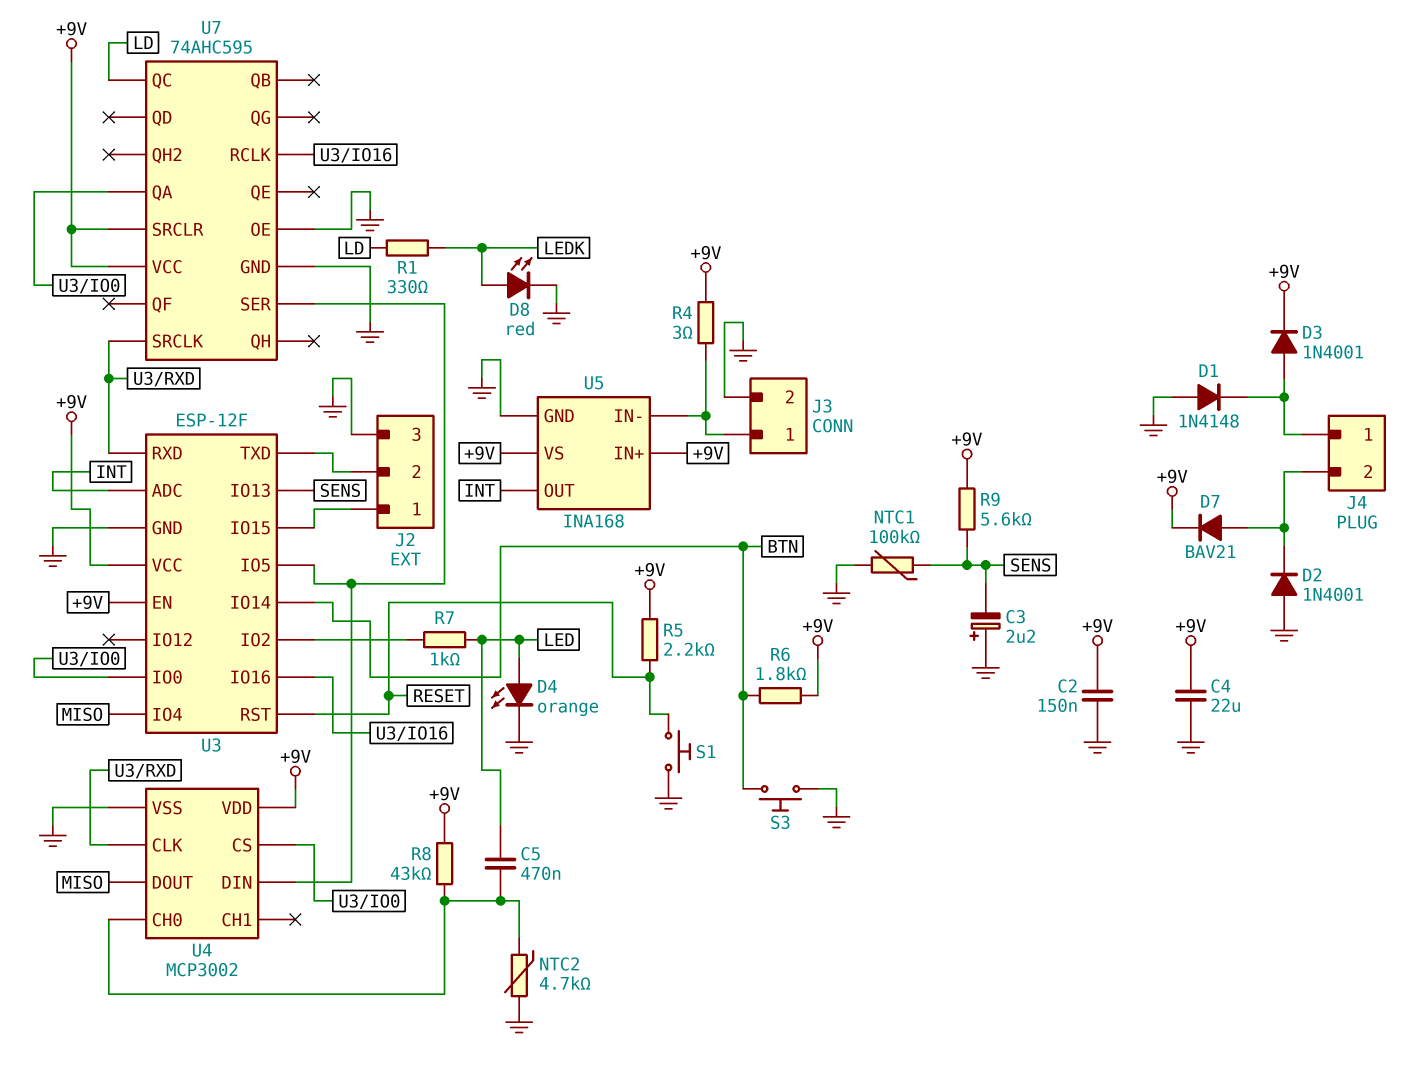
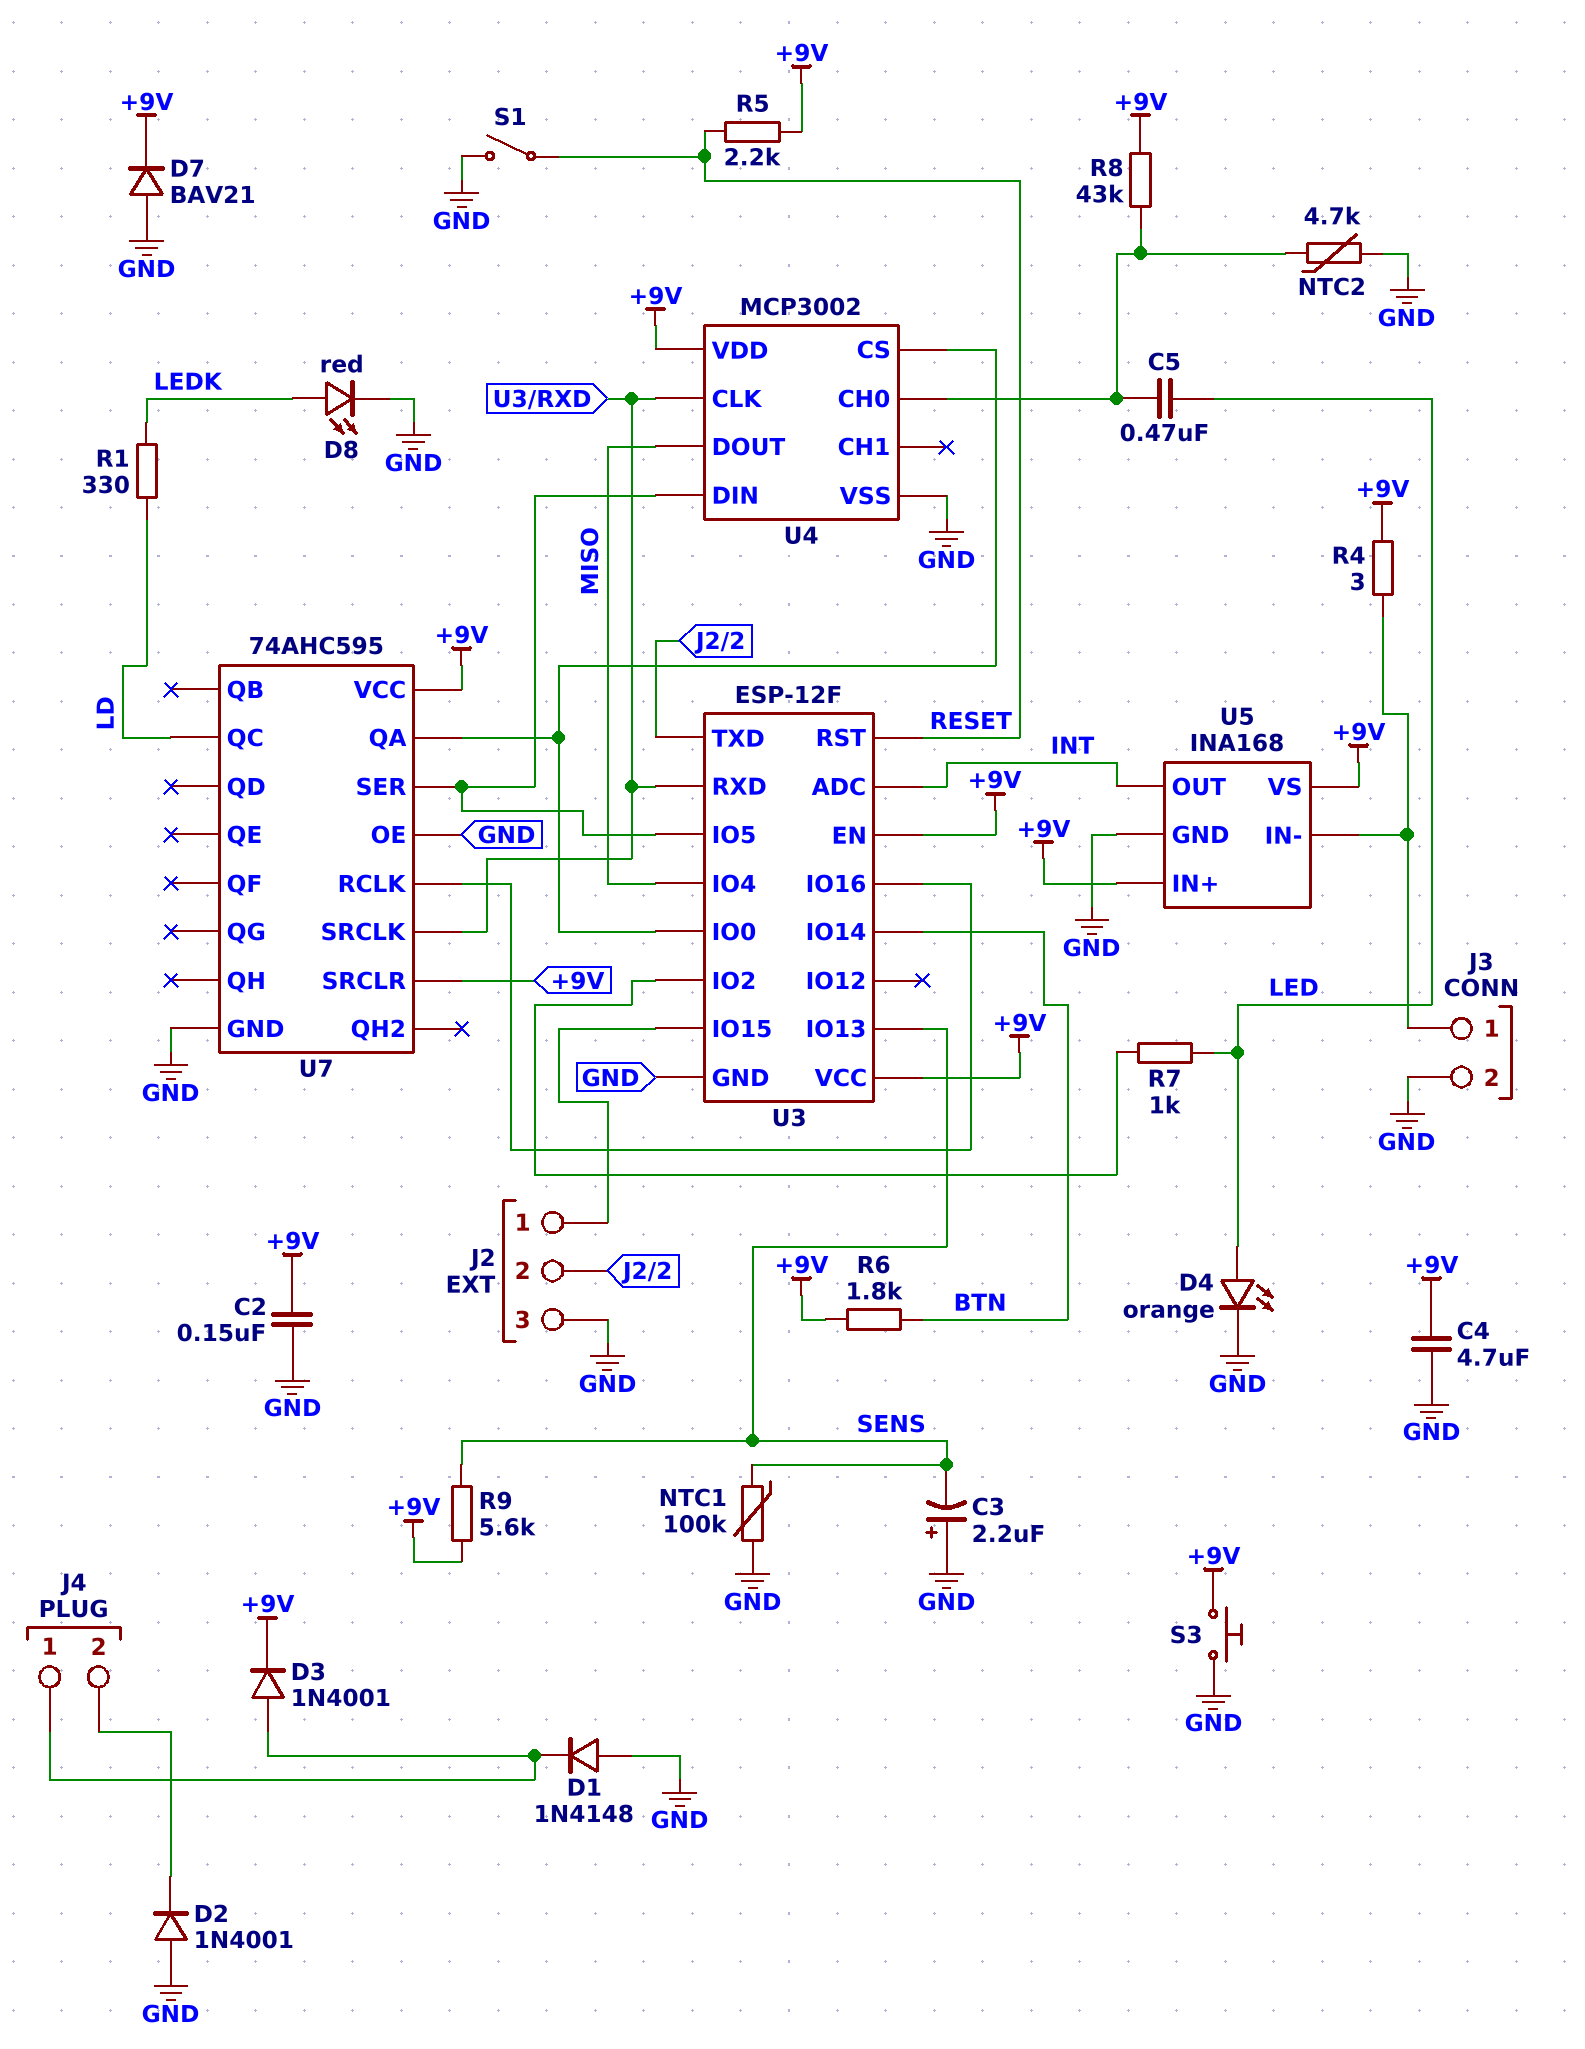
C4: 22uF (+9V, GND) -> 4.7uF (+9V, GND)
D7: diode BAV21 (A J4/2, K +9V) -> diode BAV21 (A GND, K +9V)
S1: button (GND, RESET) -> switch (GND, RESET)
S3: button (BTN, GND) -> button (+9V, GND)

